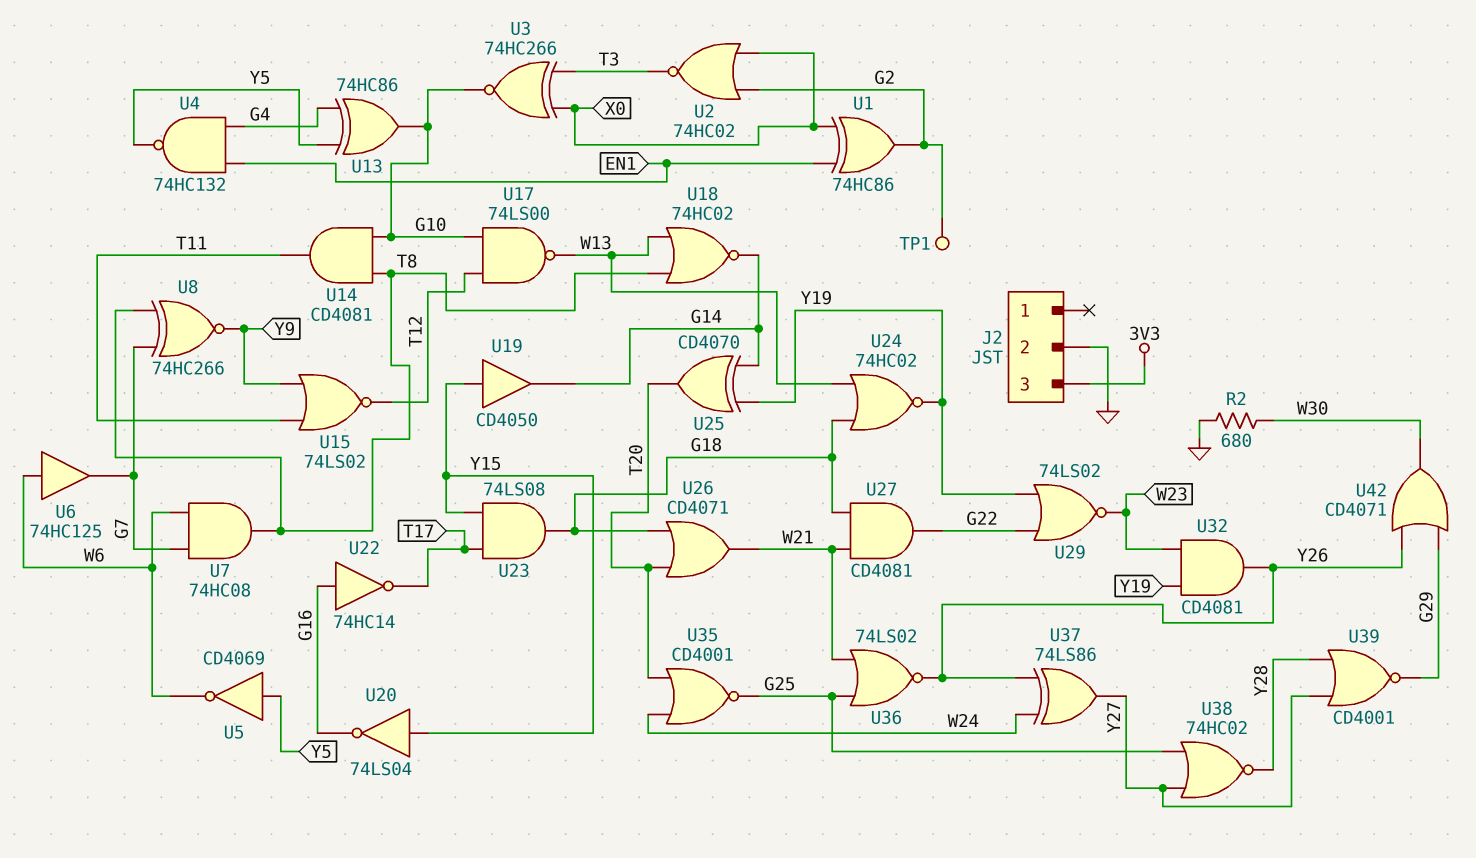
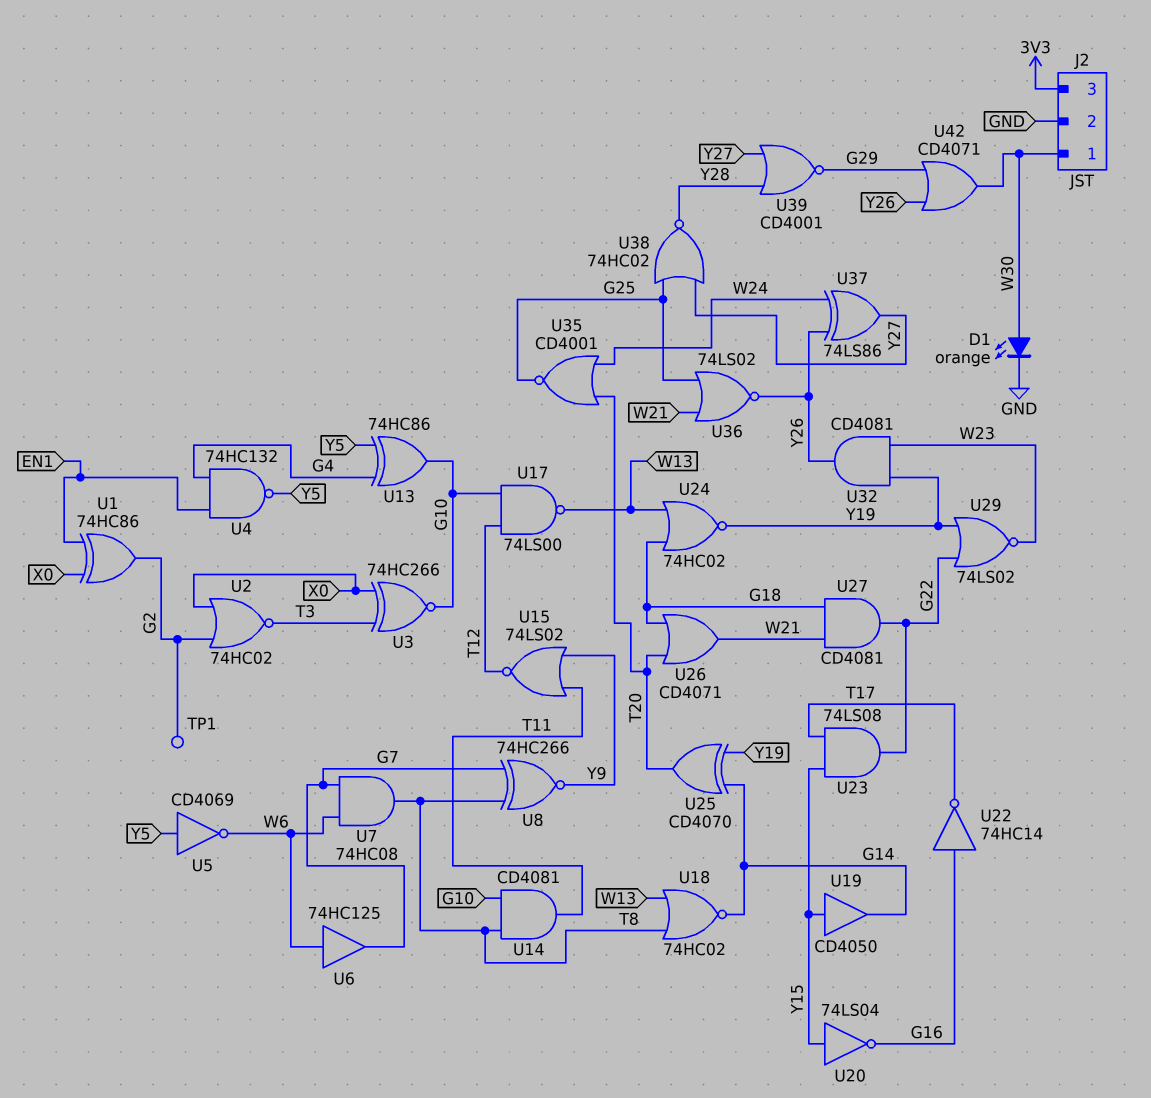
D1: none -> LED orange (A W30, K GND)
J2 pin 1: none -> W30
R2: 680 (GND, W30) -> none
U23: AND 74LS08 (in T17, in Y15, out G18) -> AND 74LS08 (in T17, in Y15, out G22)

